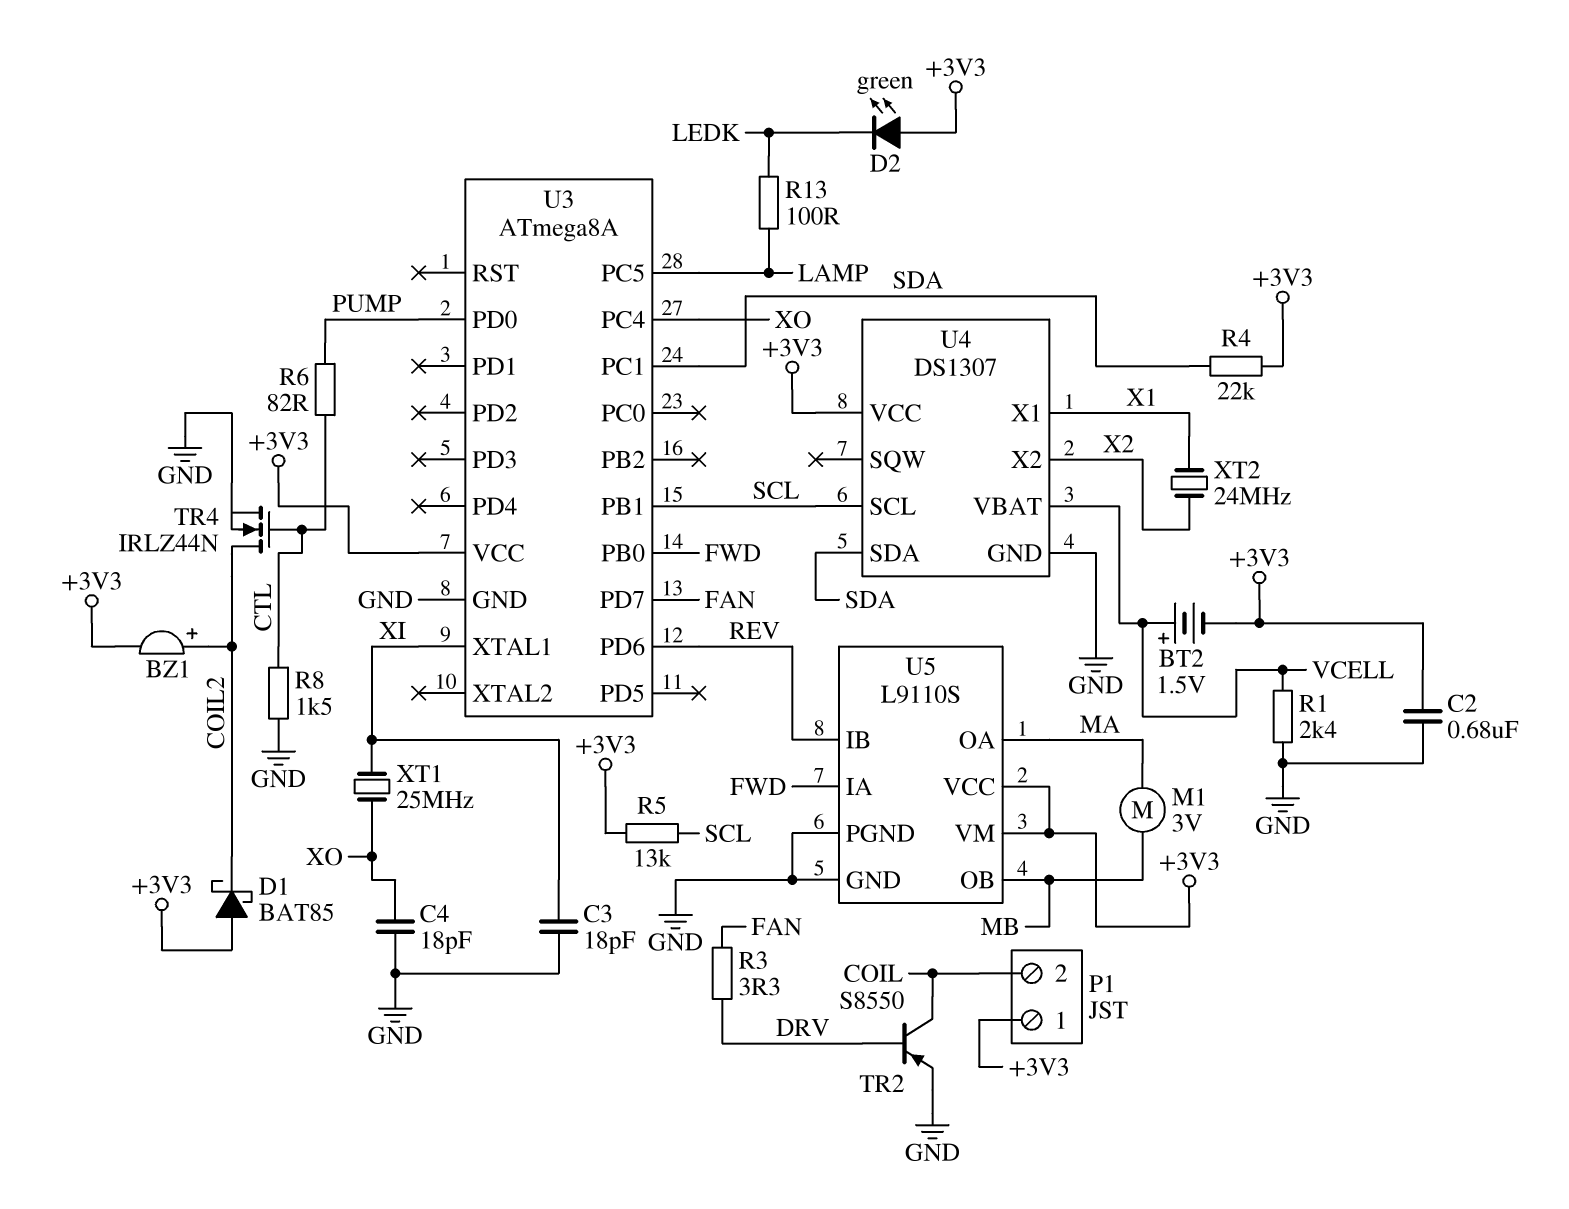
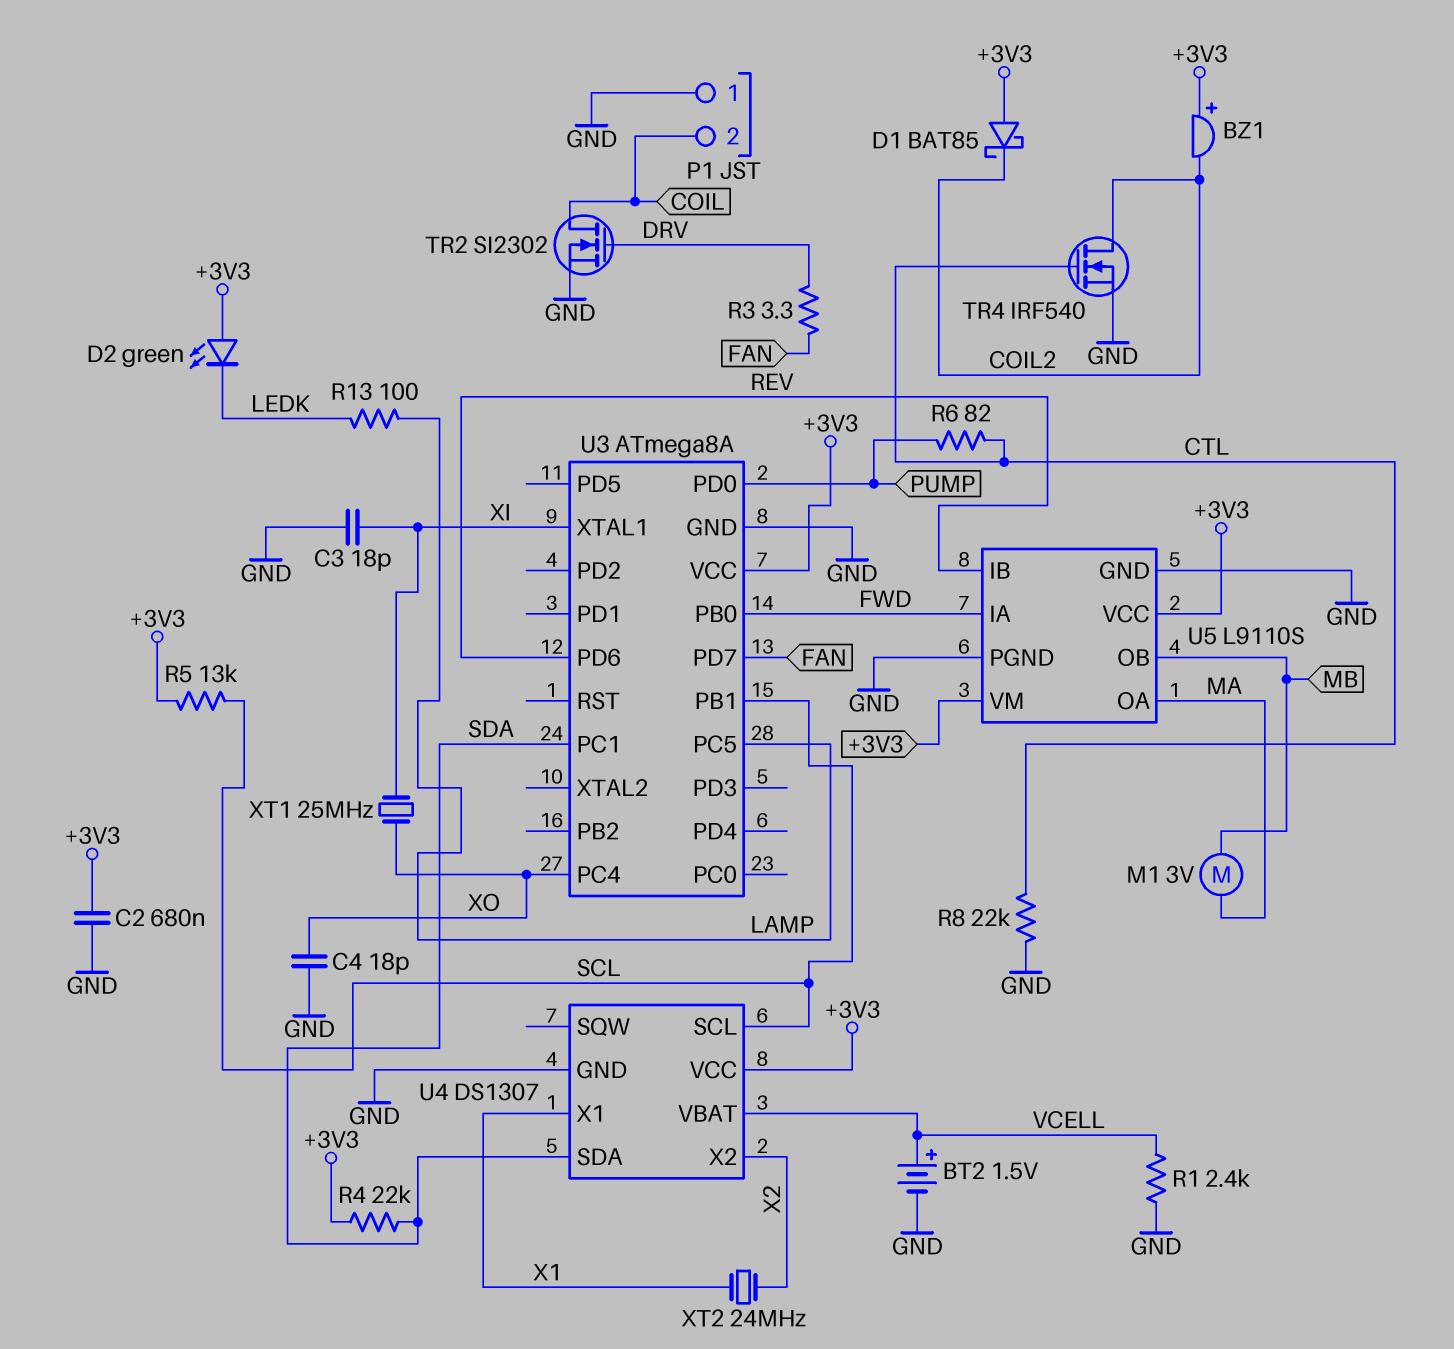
BT2: 1.5V (plus VCELL, minus +3V3) -> 1.5V (plus VCELL, minus GND)
BZ1: buzzer (plus COIL2, minus +3V3) -> buzzer (plus +3V3, minus COIL2)
P1 pin 1: +3V3 -> GND
R8: 1.5k (CTL, GND) -> 22k (CTL, GND)
TR2: PNP S8550 (B DRV, C COIL, E GND) -> NMOS SI2302 (G DRV, D COIL, S GND)
TR4: NMOS IRLZ44N (G CTL, D COIL2, S GND) -> NMOS IRF540 (G CTL, D COIL2, S GND)

